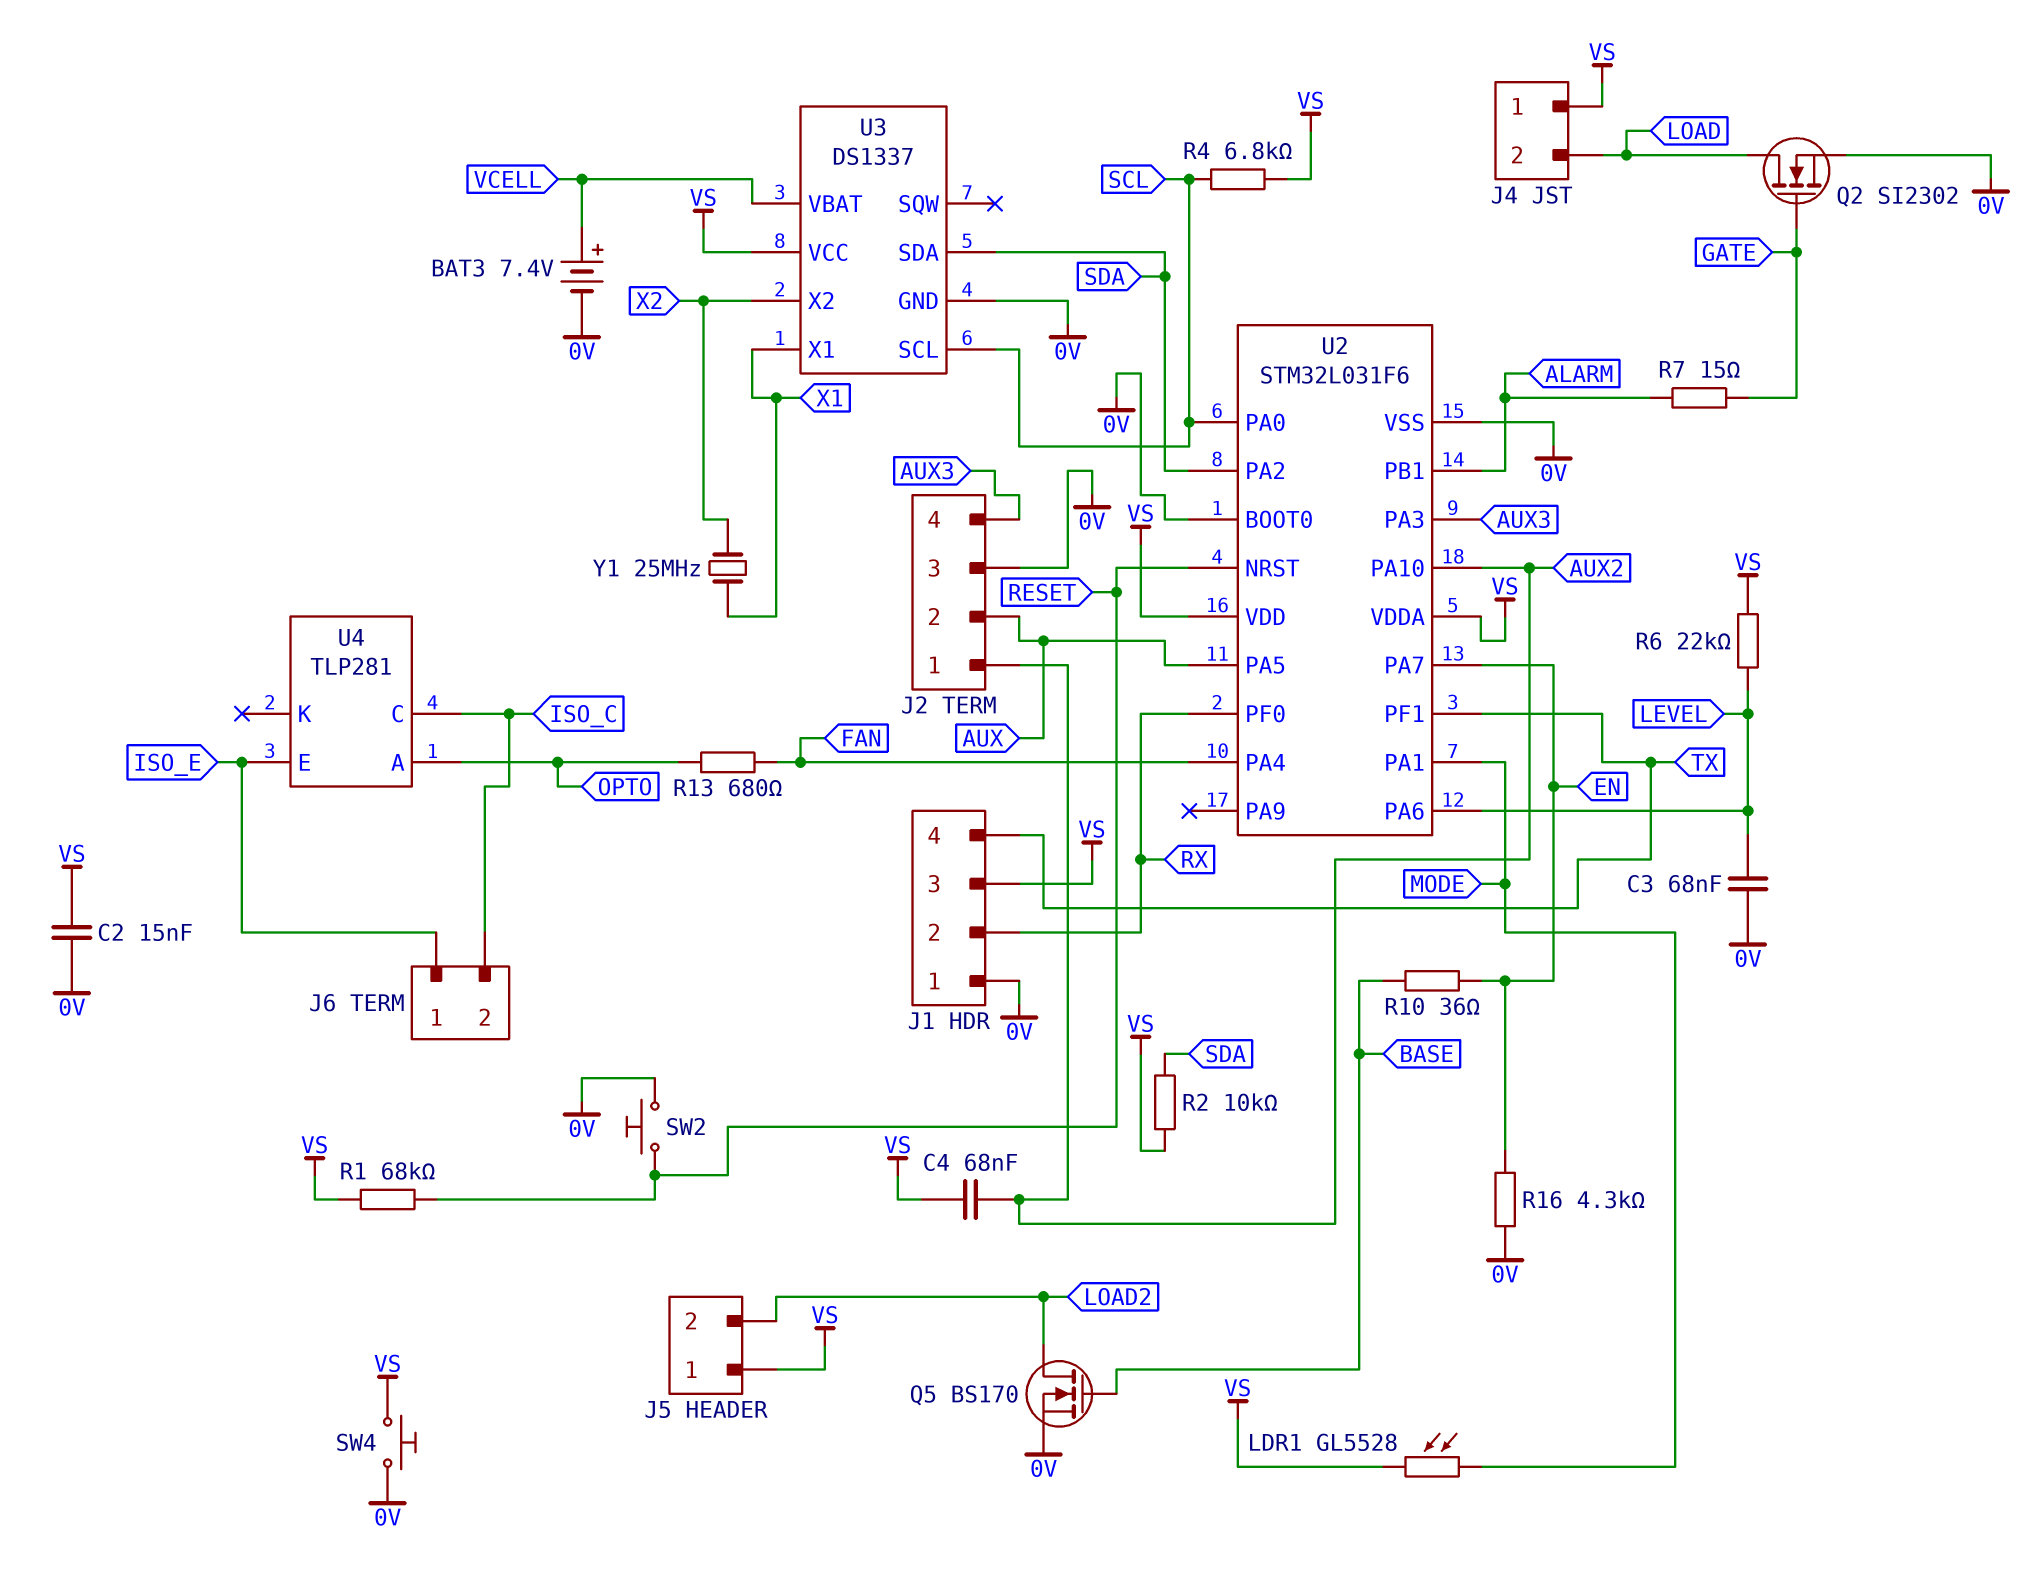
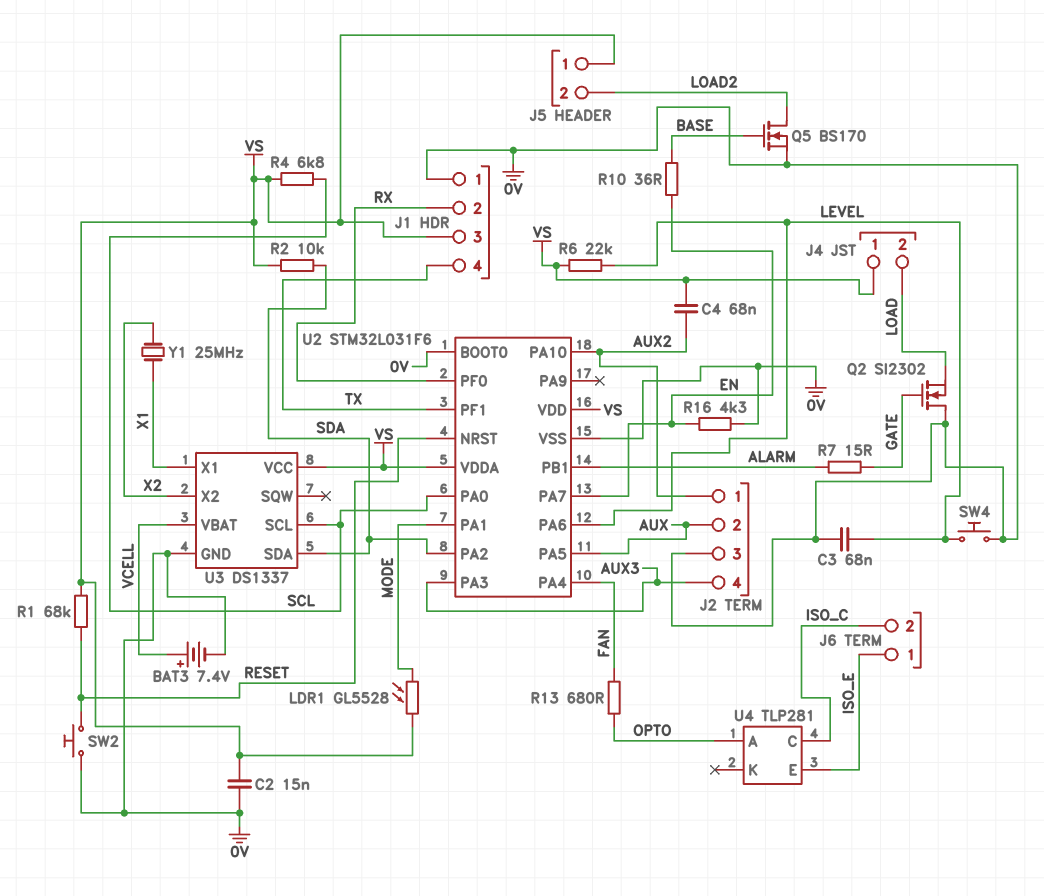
Q2: NMOS SI2302 (G GATE, D LOAD, S 0V) -> NMOS SI2302 (G GATE, D 0V, S LOAD)
SW4: button (0V, VS) -> button (0V, LEVEL)

